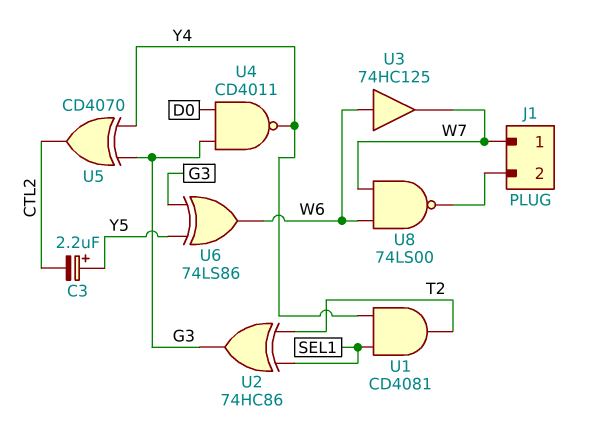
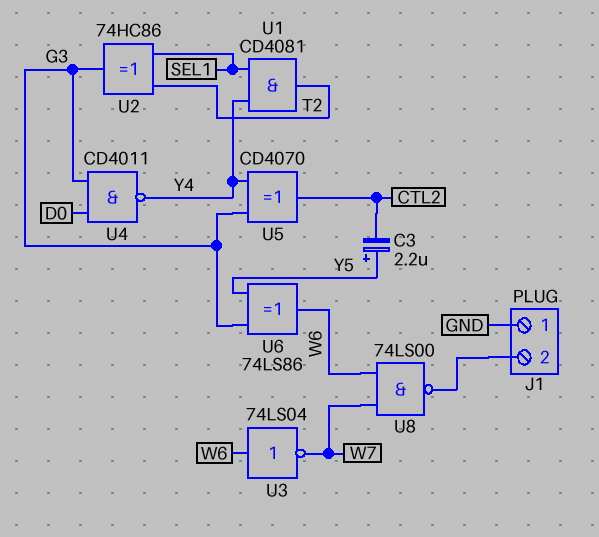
J1 pin 1: W7 -> GND
U3: buffer 74HC125 (in W6, out W7) -> NOT 74LS04 (in W6, out W7)

